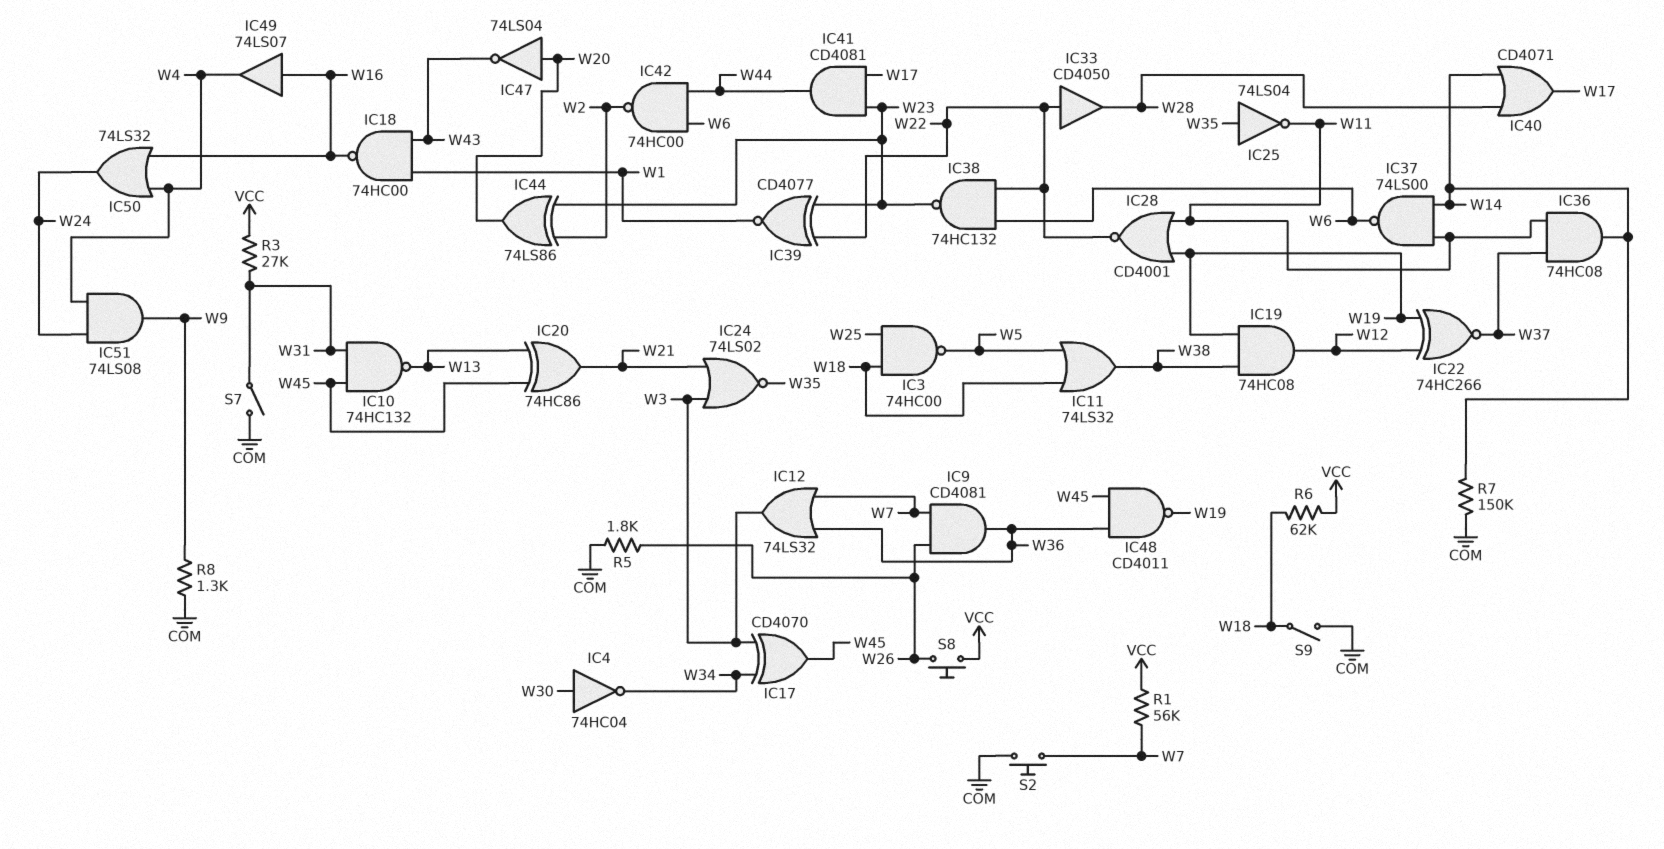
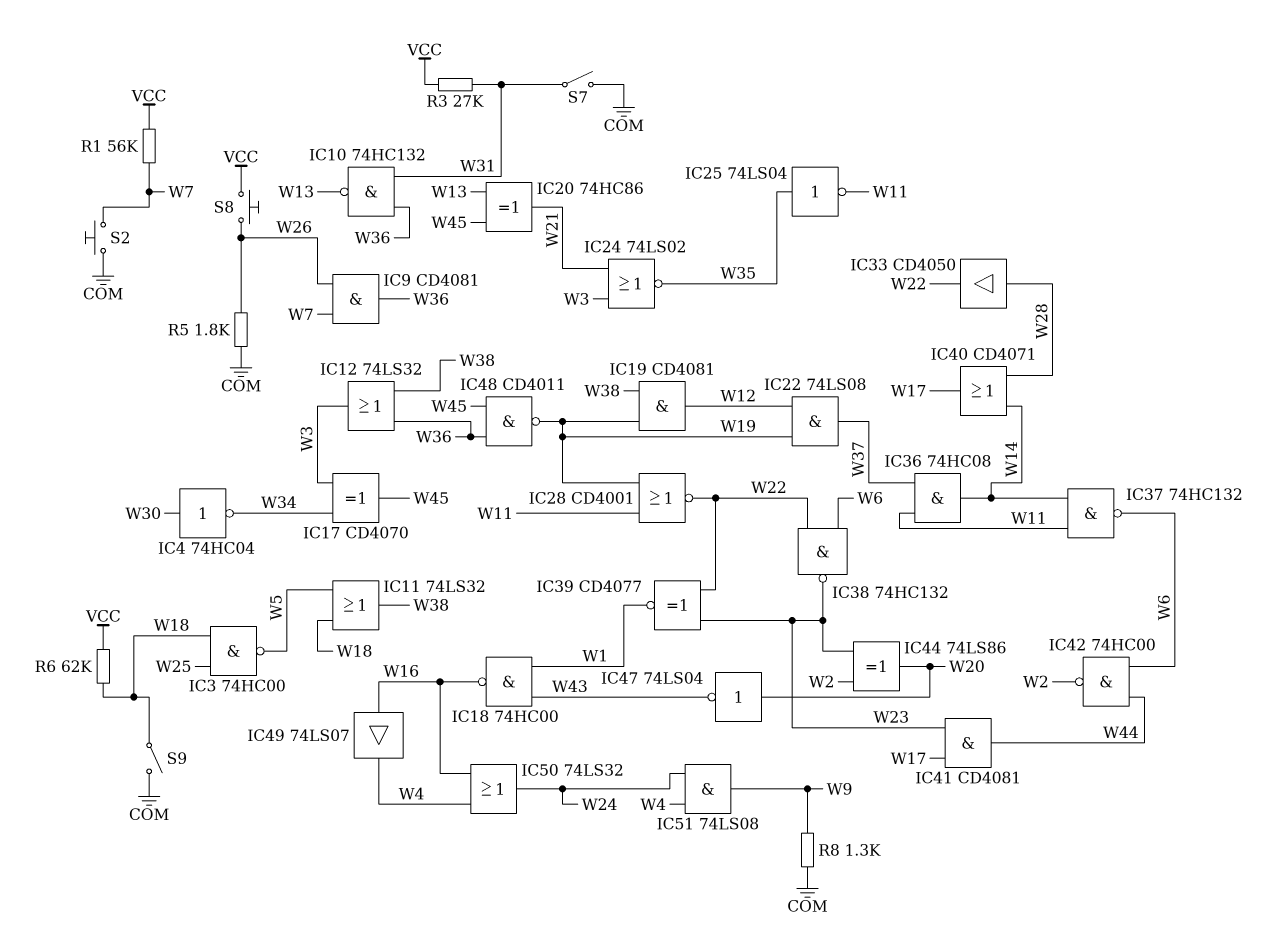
IC10: NAND 74HC132 (in W31, in W45, out W13) -> NAND 74HC132 (in W31, in W36, out W13)
IC12: OR 74LS32 (in W7, in W36, out W3) -> OR 74LS32 (in W36, in W38, out W3)
IC19: AND 74HC08 (in W19, in W38, out W12) -> AND CD4081 (in W19, in W38, out W12)
IC22: XNOR 74HC266 (in W12, in W19, out W37) -> AND 74LS08 (in W12, in W19, out W37)
IC33: buffer CD4050 (in W22, out W28) -> buffer CD4050 (in W28, out W22)
IC37: NAND 74LS00 (in W11, in W14, out W6) -> NAND 74HC132 (in W11, in W14, out W6)
R7: 150k (COM, W14) -> none

